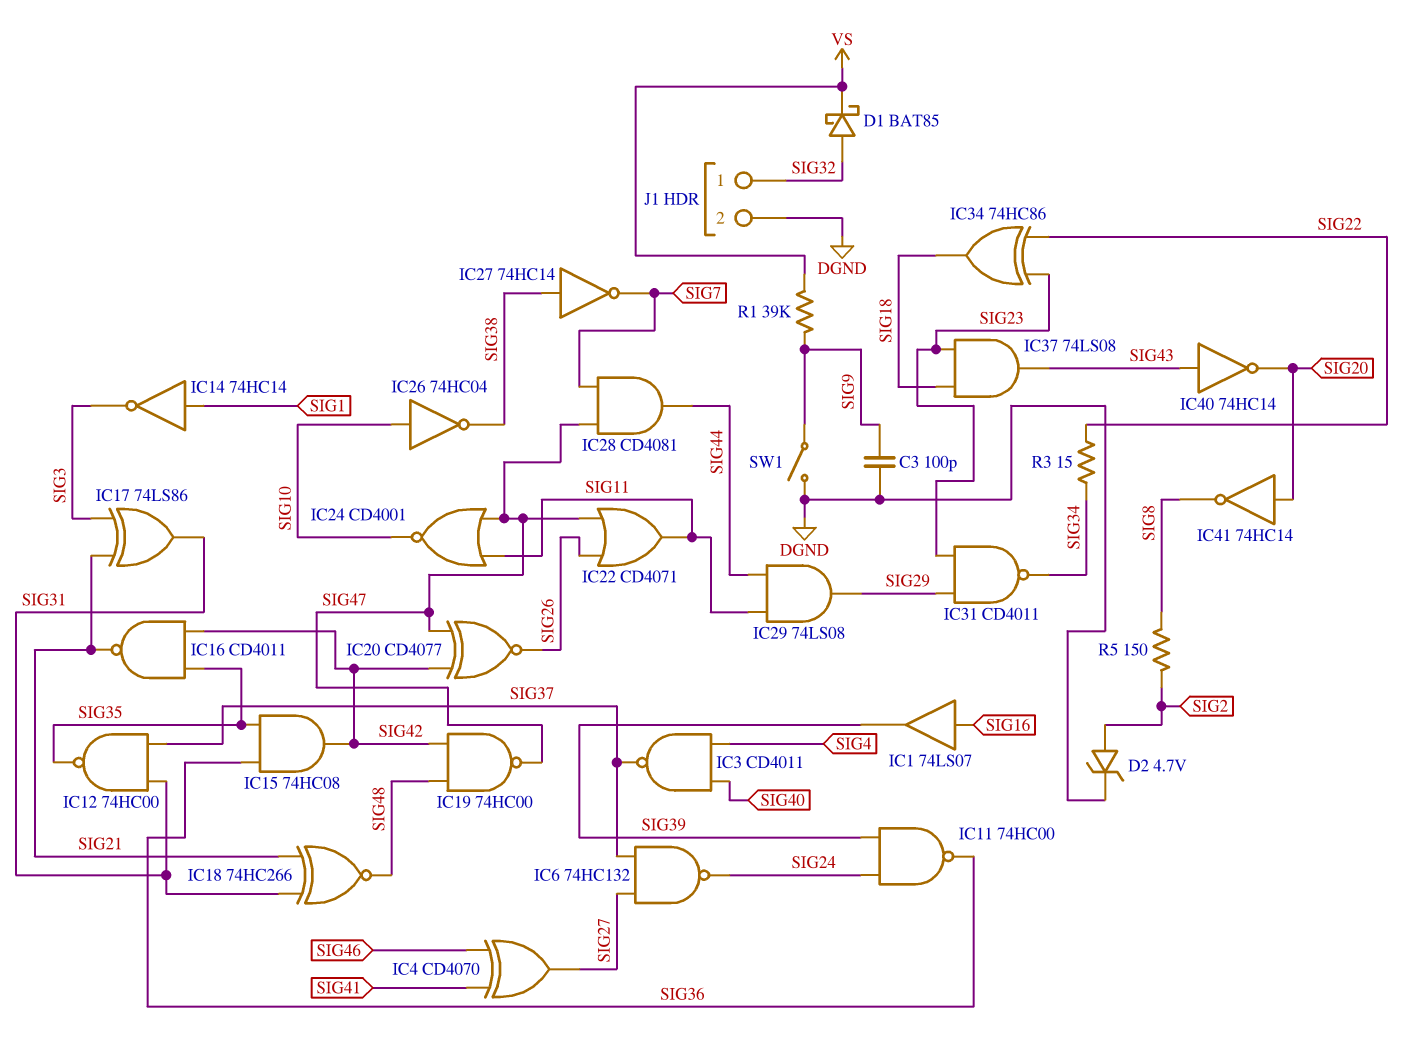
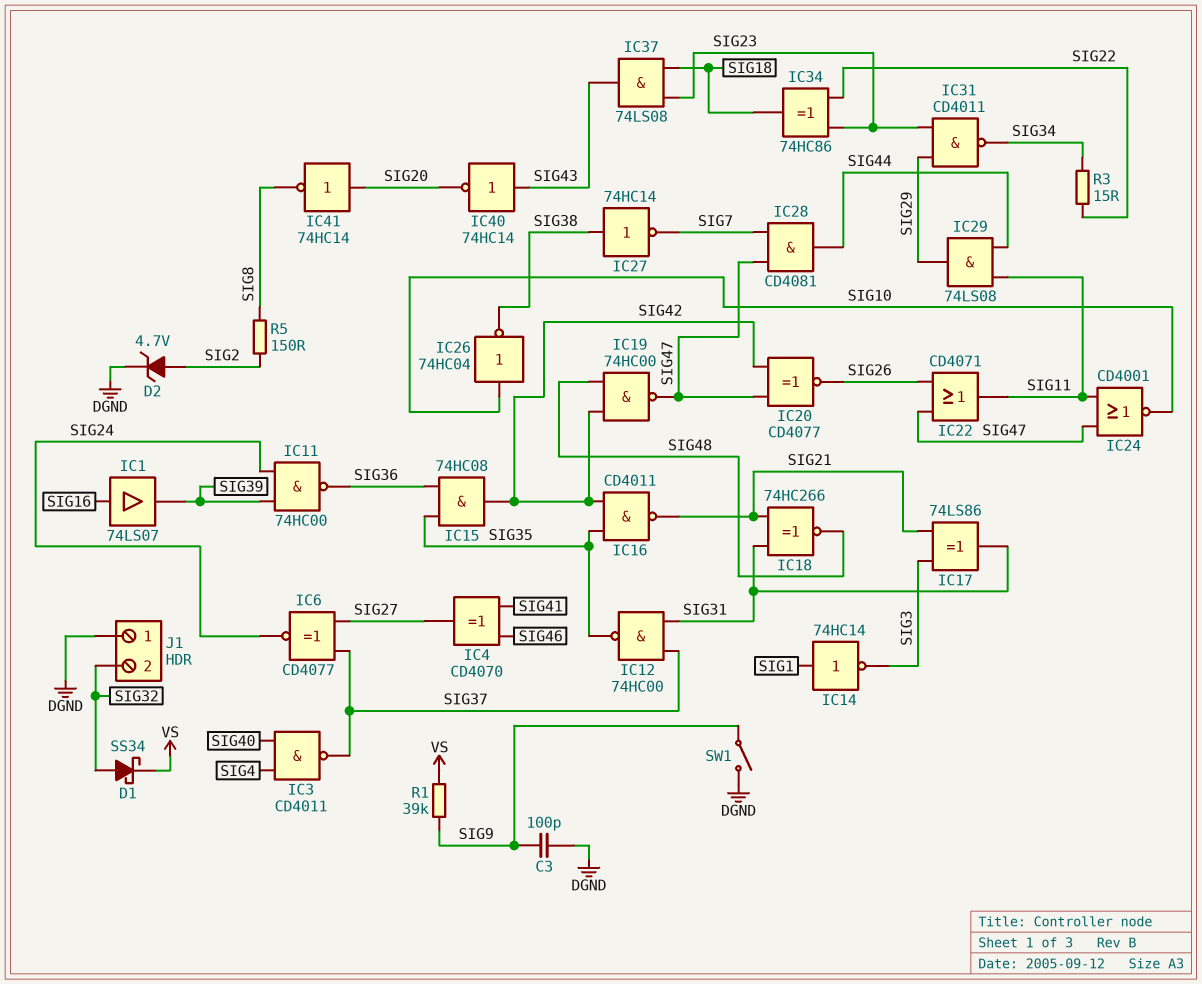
D1: schottky BAT85 (A SIG32, K VS) -> schottky SS34 (A SIG32, K VS)
IC6: NAND 74HC132 (in SIG27, in SIG37, out SIG24) -> XNOR CD4077 (in SIG27, in SIG37, out SIG24)
J1 pin 1: SIG32 -> DGND
J1 pin 2: DGND -> SIG32

